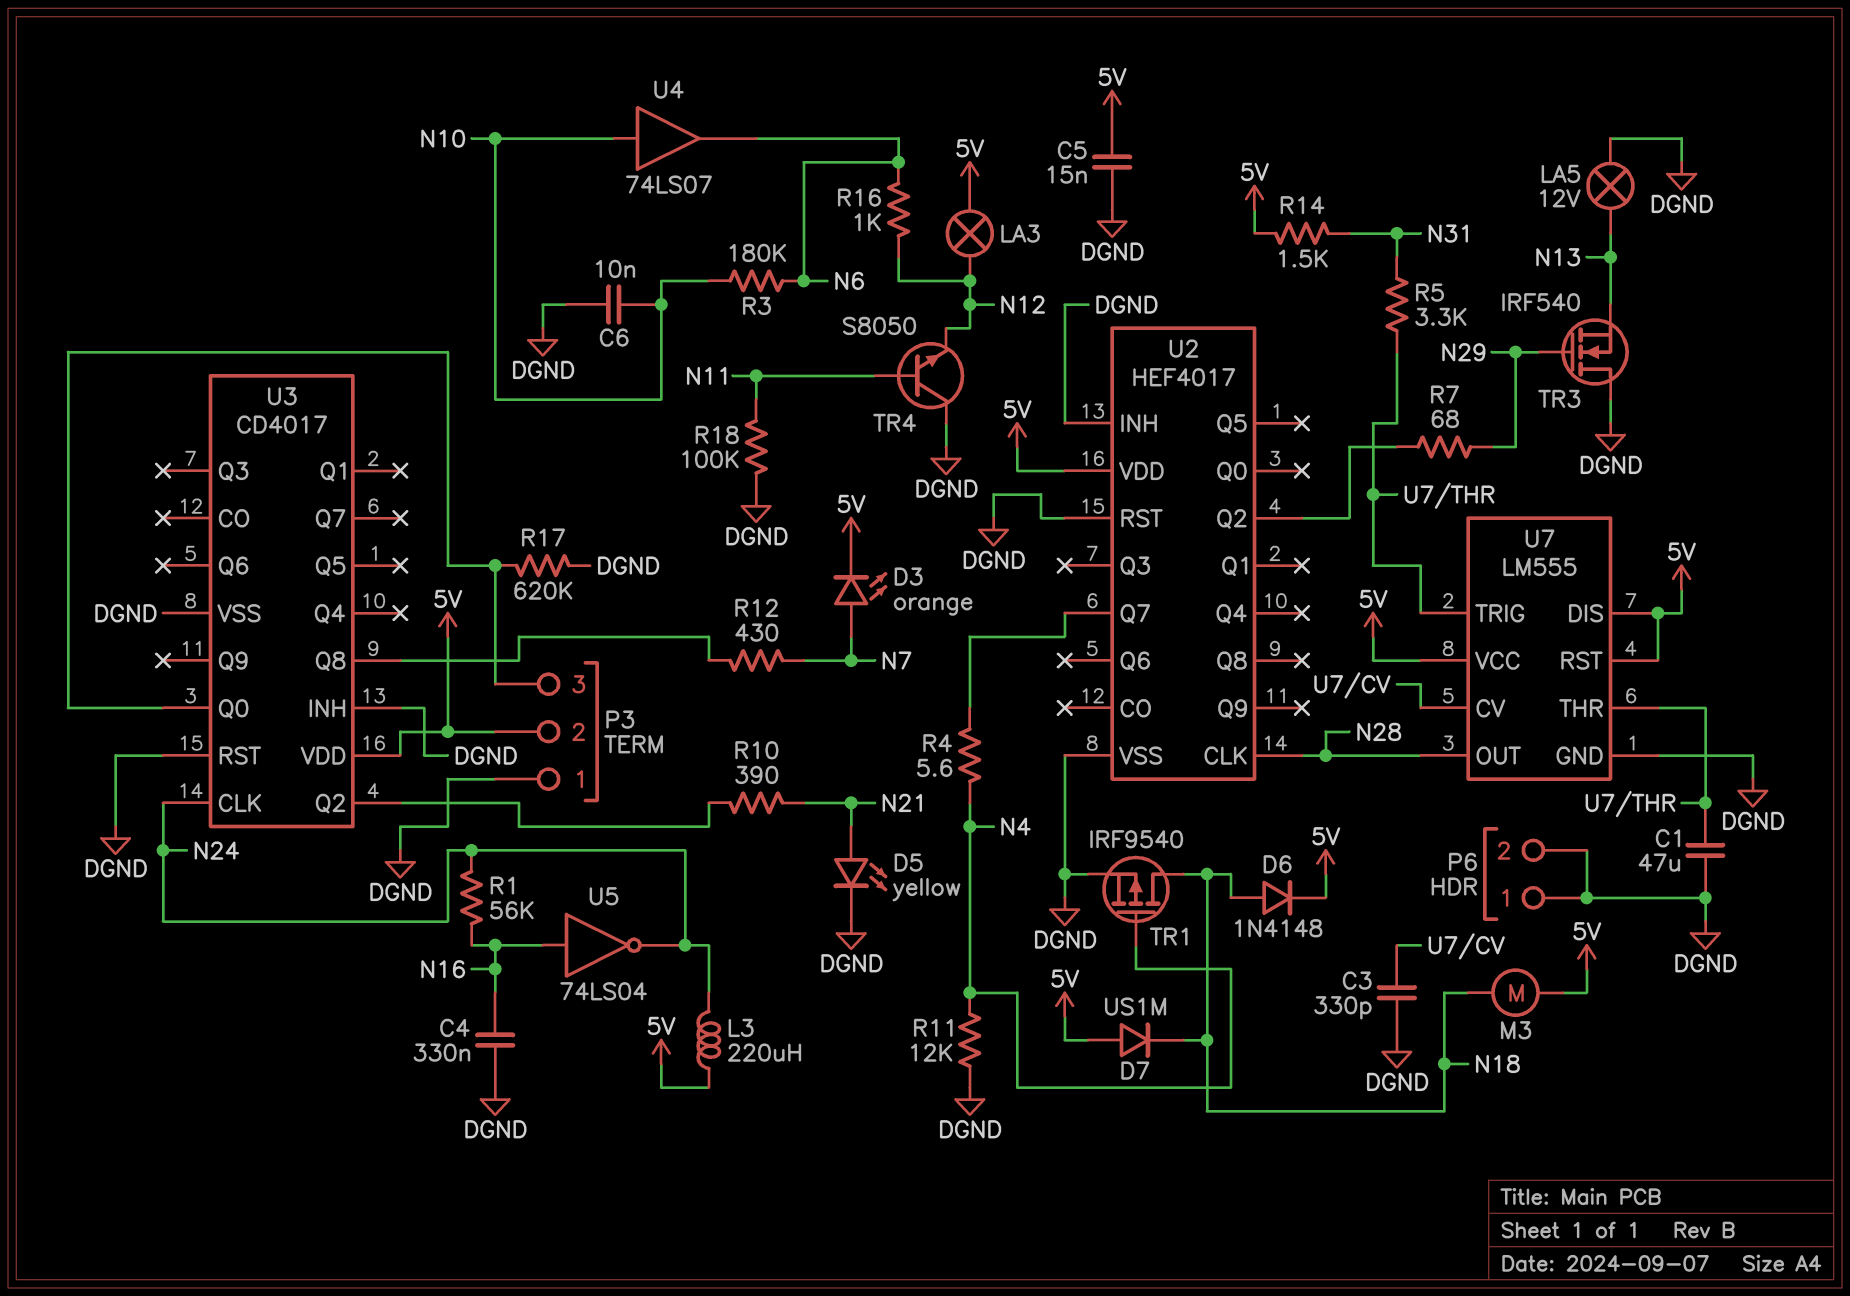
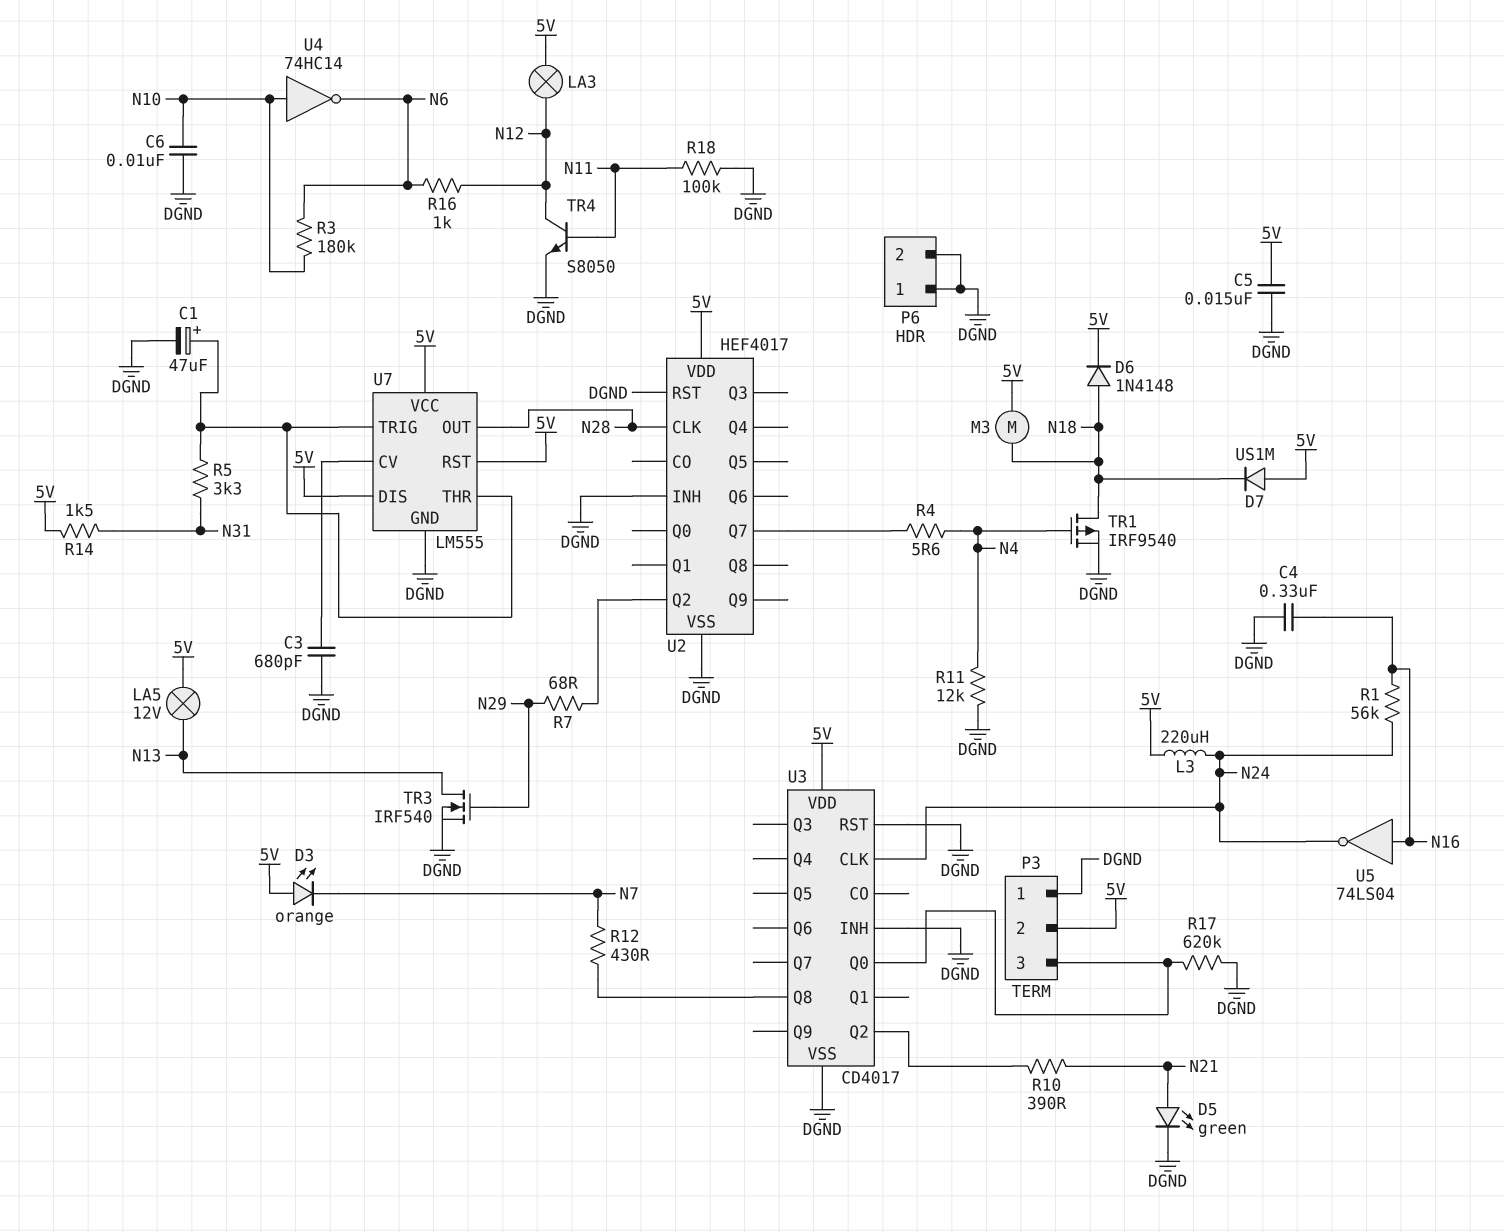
C1: 47uF (DGND, U7/THR) -> 47uF (plus U7/THR, minus DGND)
C3: 330pF (DGND, U7/CV) -> 680pF (DGND, U7/CV)
D3: LED orange (A N7, K 5V) -> LED orange (A 5V, K N7)
D5: LED yellow (A N21, K DGND) -> LED green (A N21, K DGND)
LA5: lamp 12V (DGND, N13) -> lamp 12V (5V, N13)
TR3: NMOS IRF540 (G N29, D DGND, S N13) -> NMOS IRF540 (G N29, D N13, S DGND)
TR4: NPN S8050 (B N11, C DGND, E N12) -> NPN S8050 (B N11, C N12, E DGND)
U4: buffer 74LS07 (in N10, out N6) -> NOT 74HC14 (in N10, out N6)

